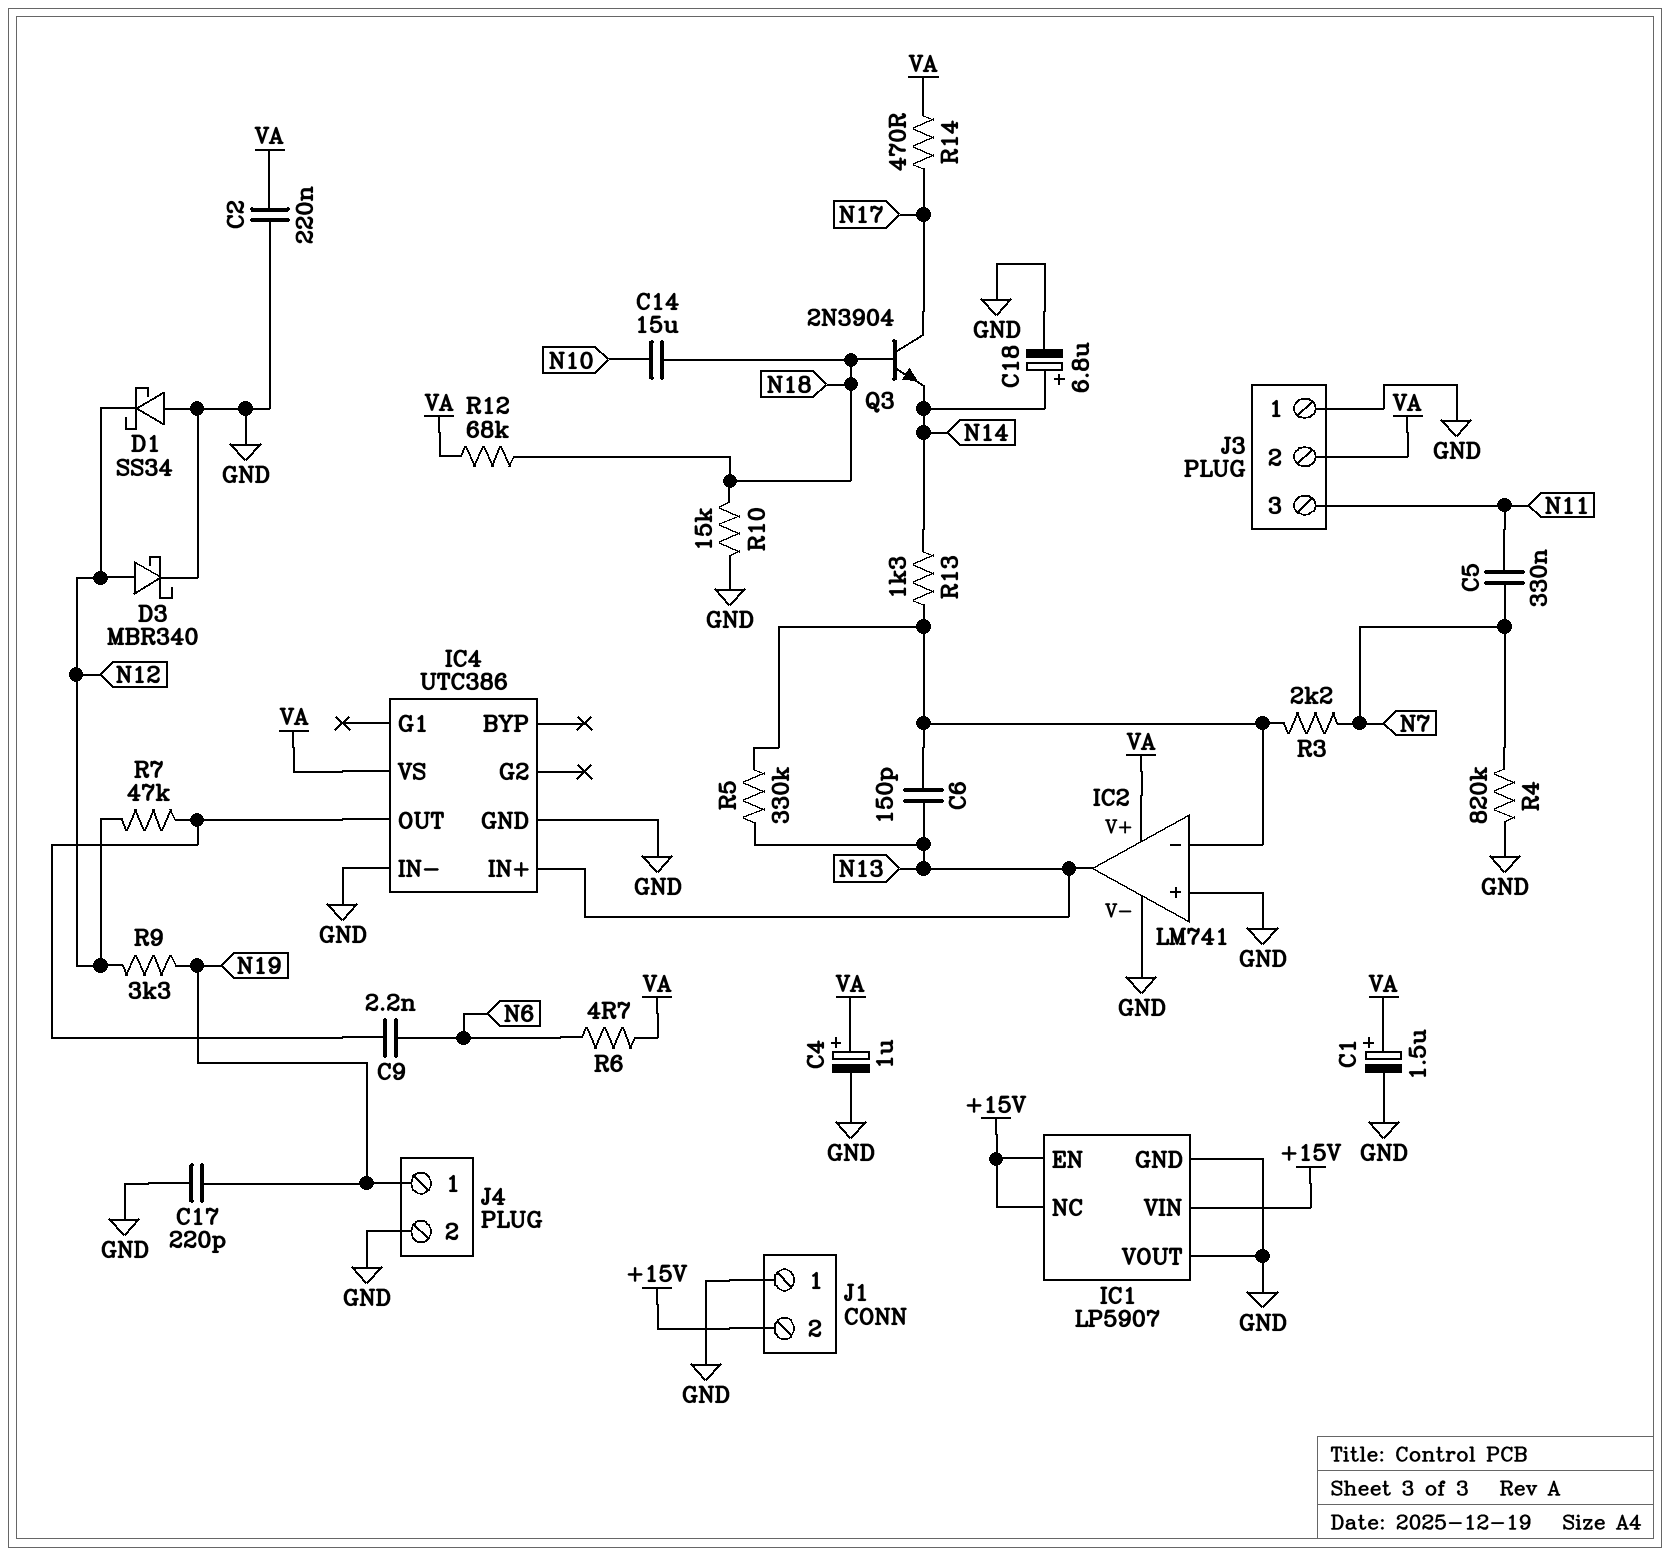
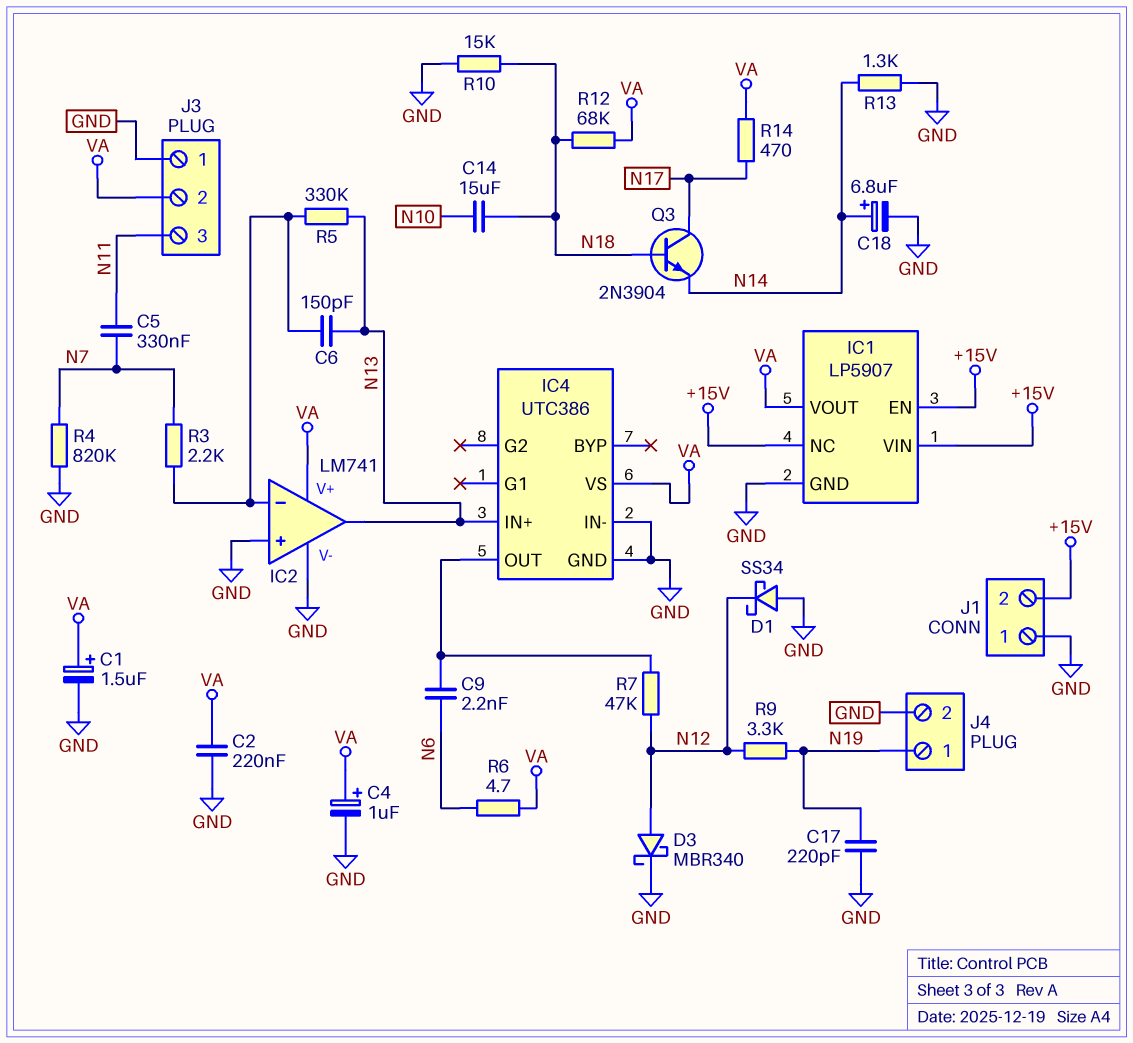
IC1 pin VOUT: GND -> VA
R13: 1.3k (IC2/in-, N14) -> 1.3k (GND, N14)

